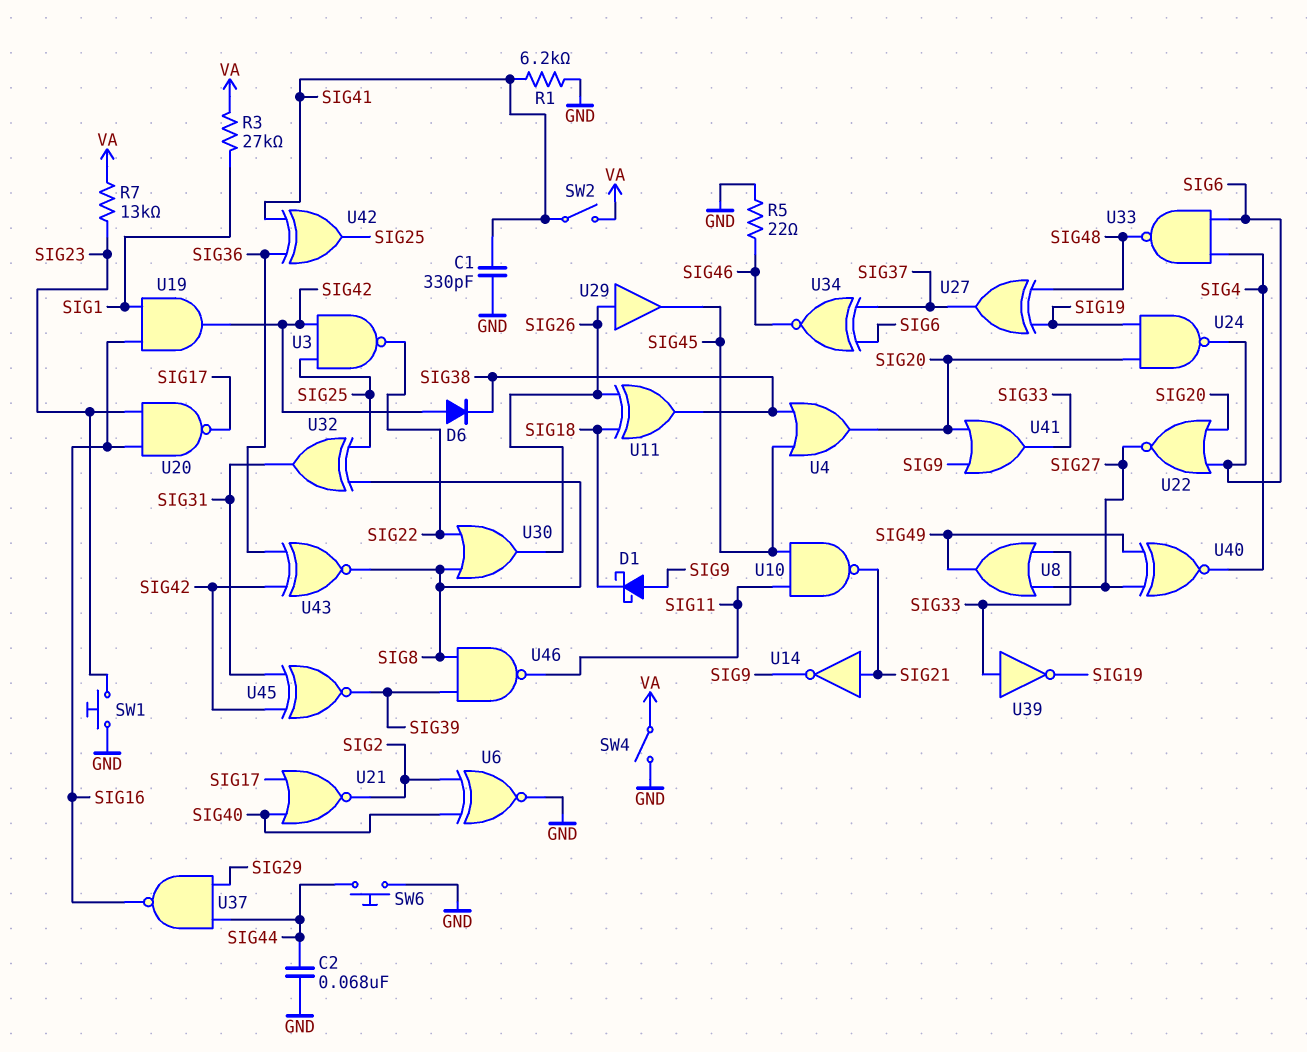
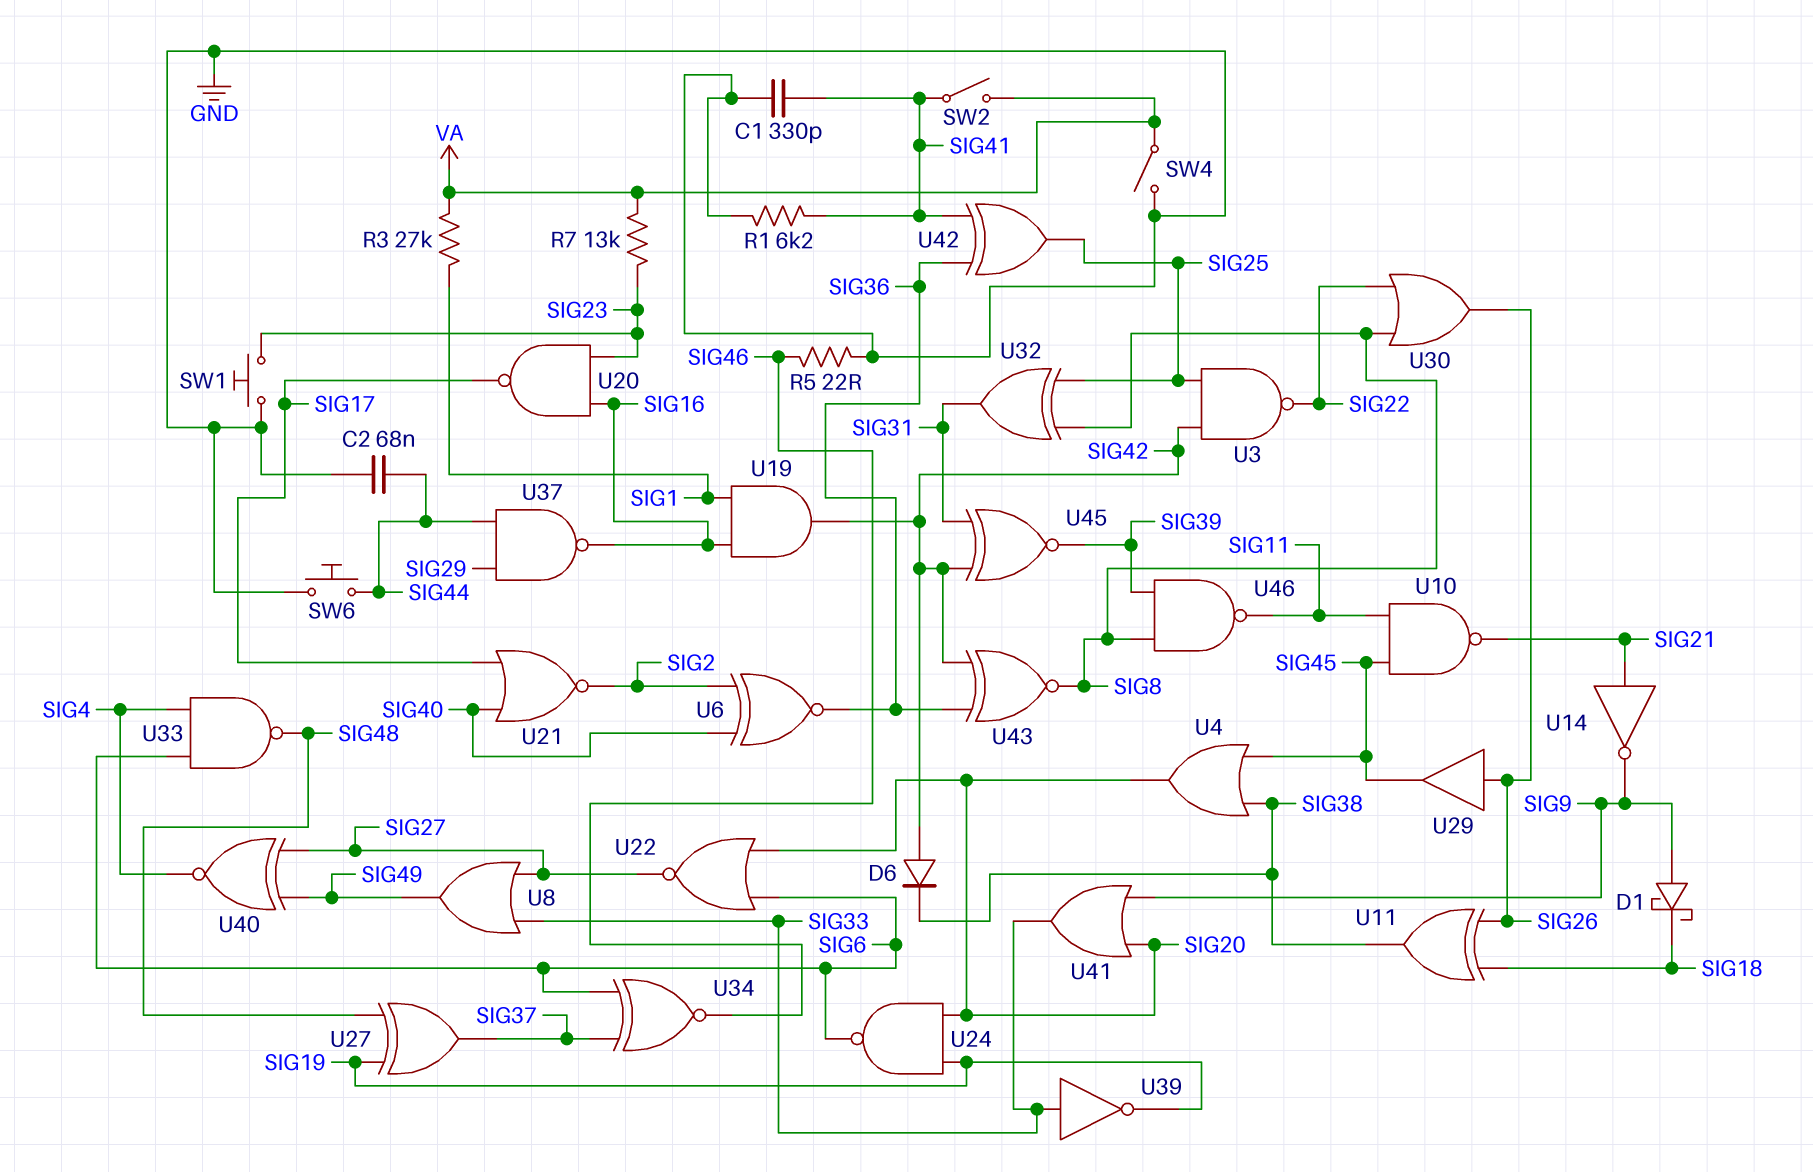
U6: XNOR (in SIG2, in SIG40, out GND) -> XNOR (in SIG2, in SIG40, out SIG36)

